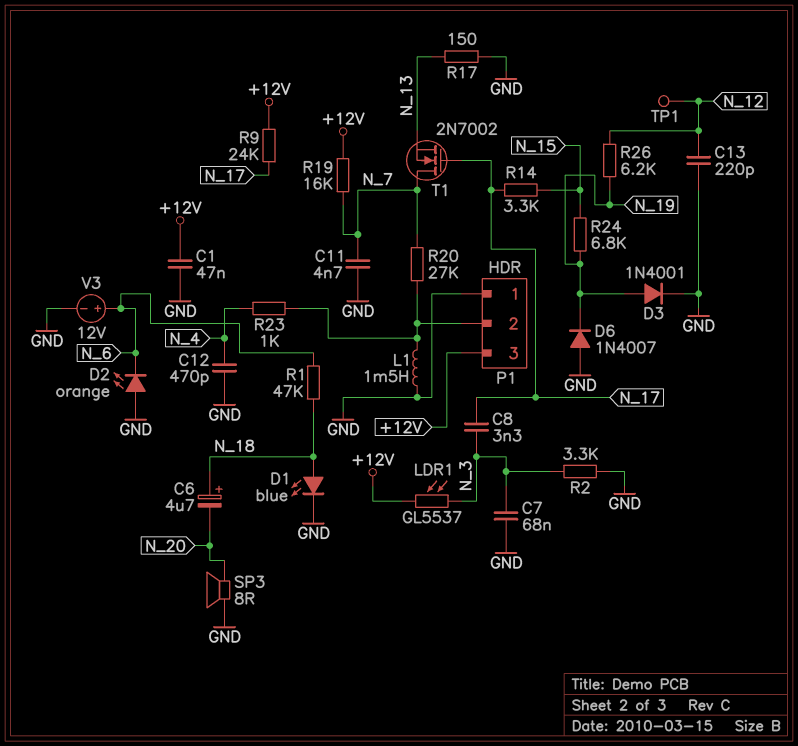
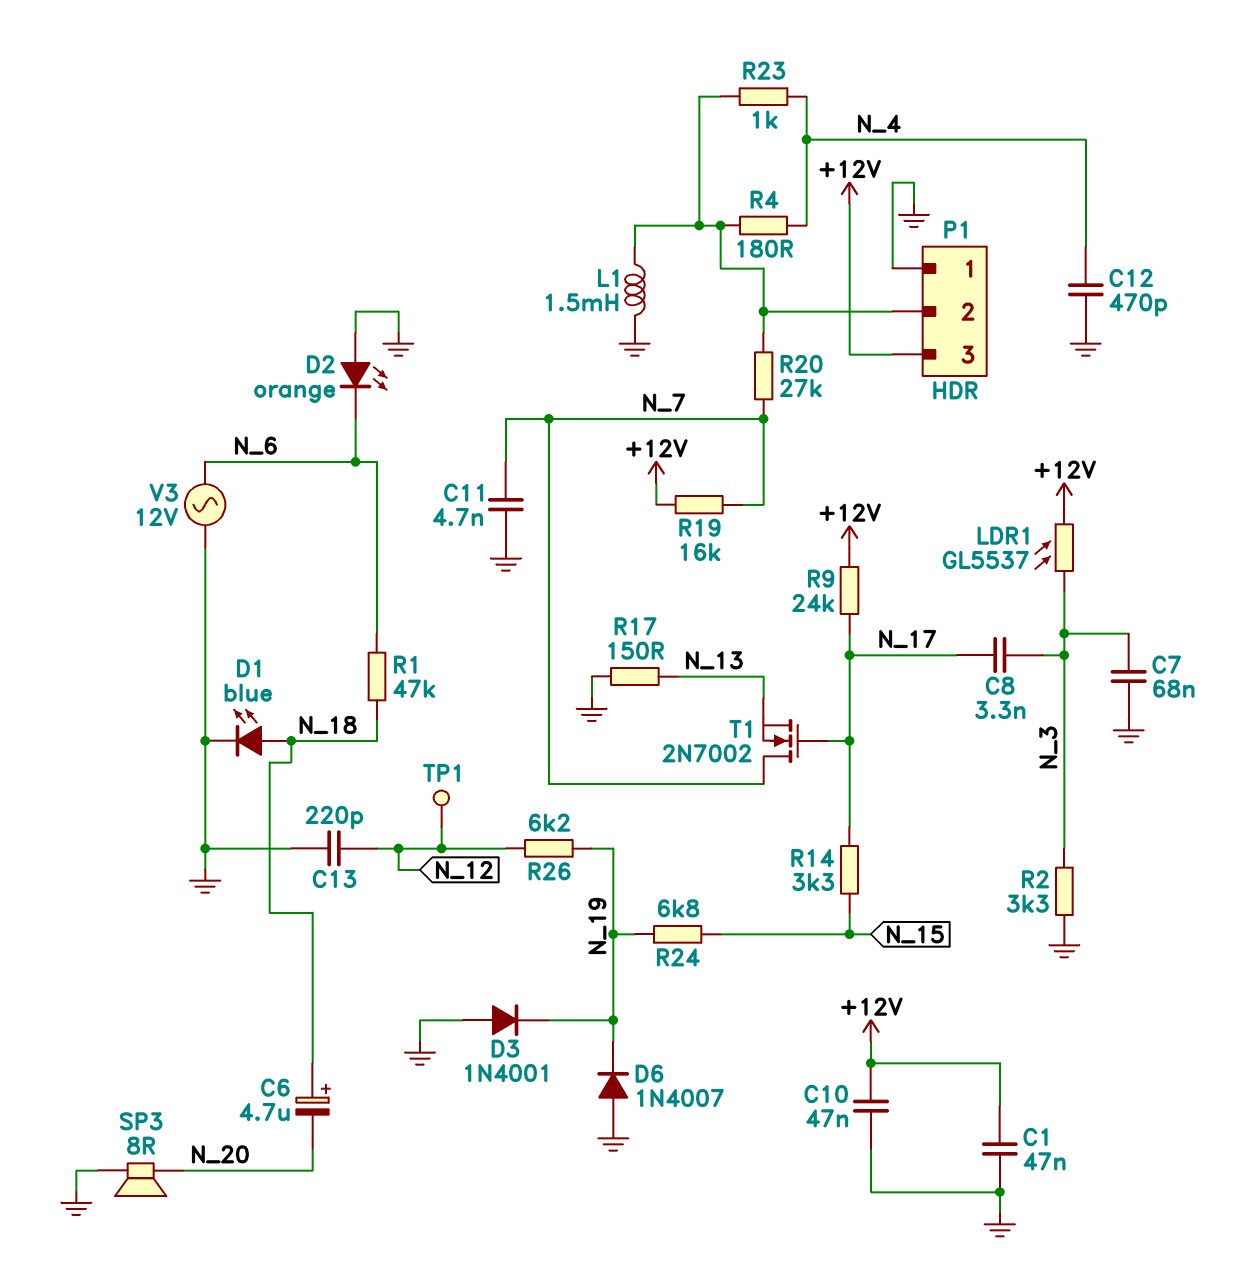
C10: none -> 47nF (+12V, GND)
D3: diode 1N4001 (A N_19, K GND) -> diode 1N4001 (A GND, K N_19)
R4: none -> 180 (N_4, P1/2)
V3: 12V (plus N_6, minus GND) -> AC 12V (GND, N_6)

